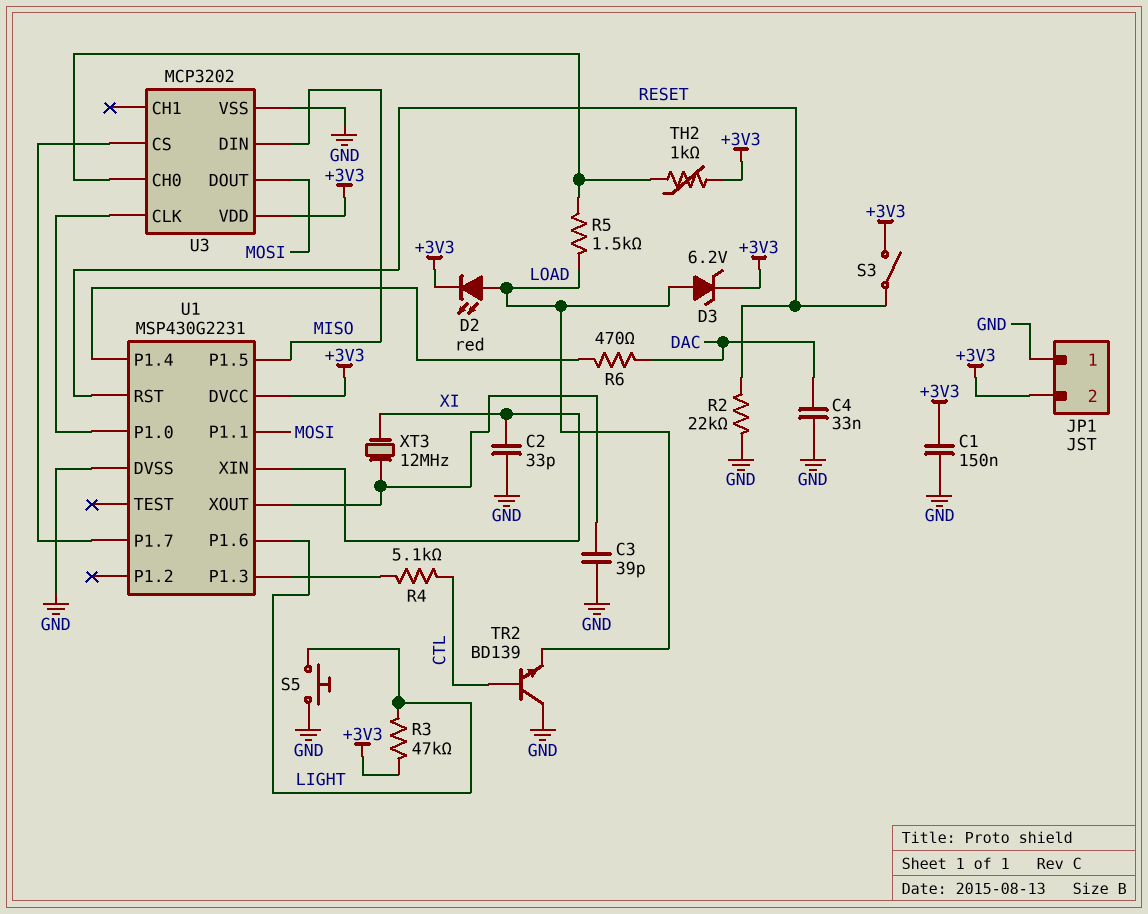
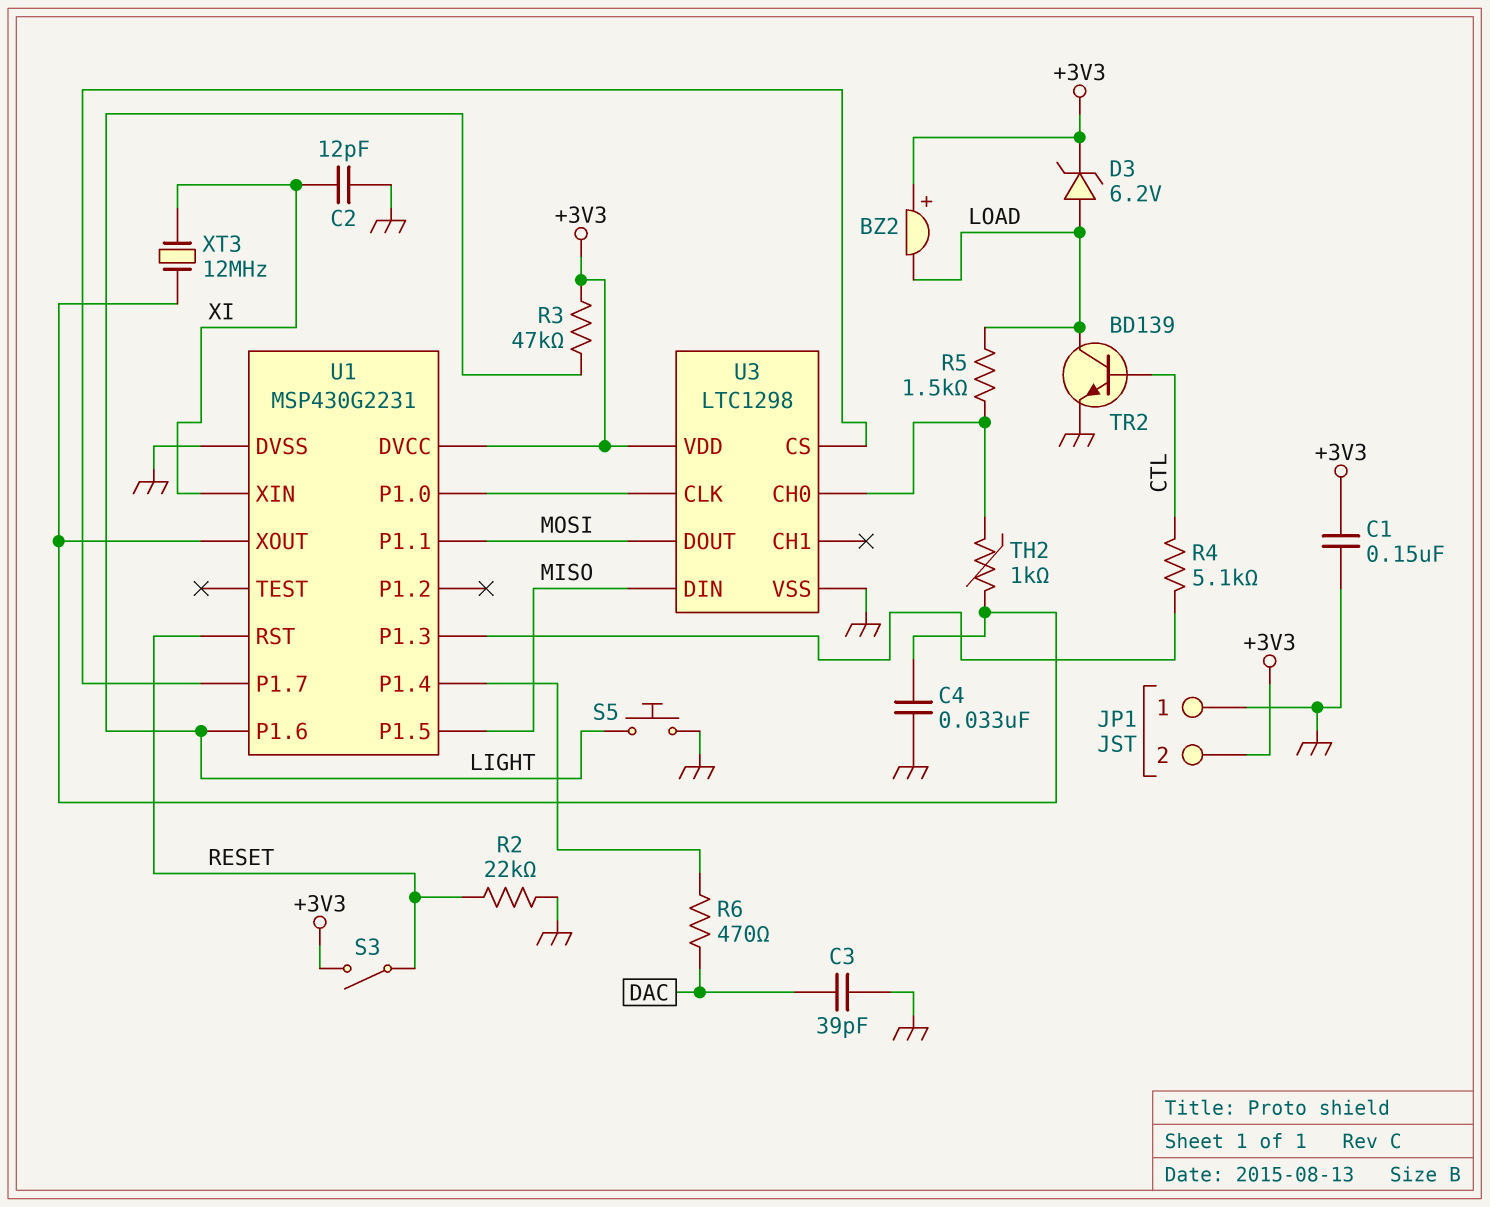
BZ2: none -> buzzer (plus +3V3, minus LOAD)
C2: 33pF (GND, XI) -> 12pF (GND, XI)
C3: 39pF (GND, U1/XOUT) -> 39pF (DAC, GND)
C4: 33nF (DAC, GND) -> 33nF (GND, U1/XOUT)
D2: LED red (A LOAD, K +3V3) -> none
TH2: 1k (+3V3, U3/CH0) -> 1k (U1/XOUT, U3/CH0)
TR2: NPN BD139 (B CTL, C GND, E LOAD) -> NPN BD139 (B CTL, C LOAD, E GND)
U3: MCP3202 -> LTC1298

